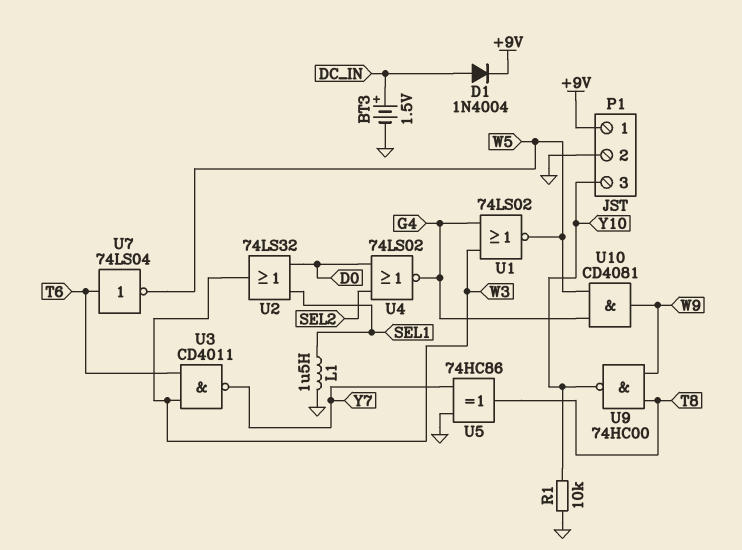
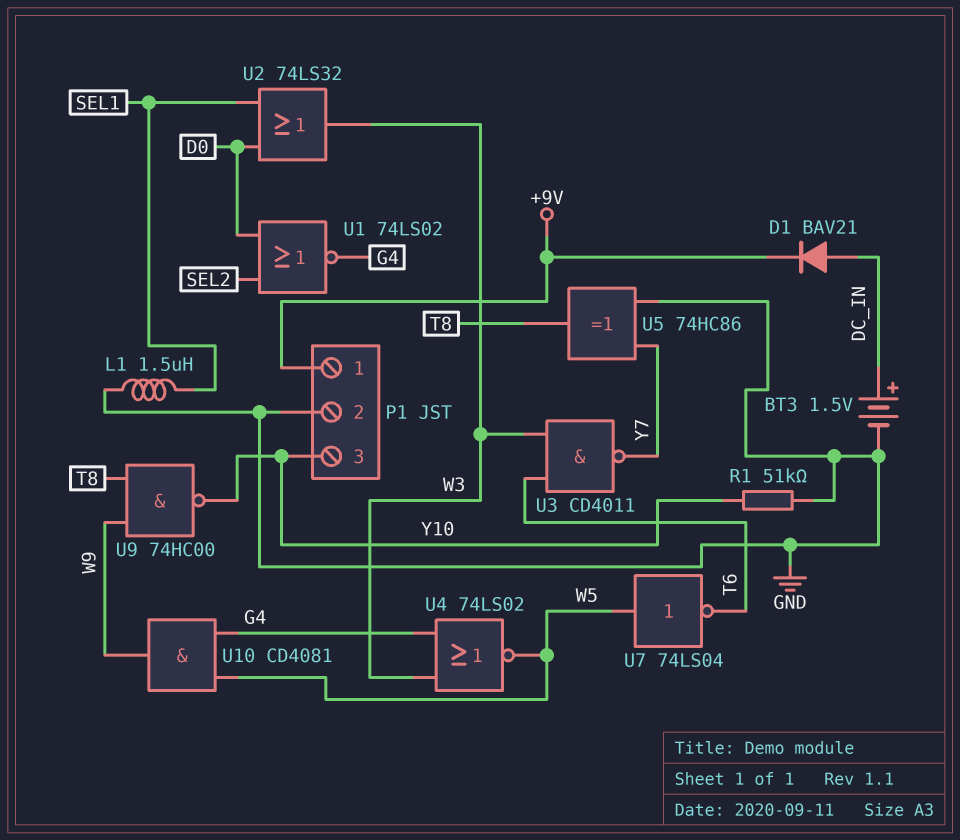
D1: diode 1N4004 (A DC_IN, K +9V) -> diode BAV21 (A DC_IN, K +9V)
R1: 10k (GND, Y10) -> 51k (GND, Y10)
U1: NOR 74LS02 (in G4, in W3, out W5) -> NOR 74LS02 (in D0, in SEL2, out G4)
U4: NOR 74LS02 (in D0, in SEL2, out G4) -> NOR 74LS02 (in G4, in W3, out W5)
U7: NOT 74LS04 (in T6, out W5) -> NOT 74LS04 (in W5, out T6)

